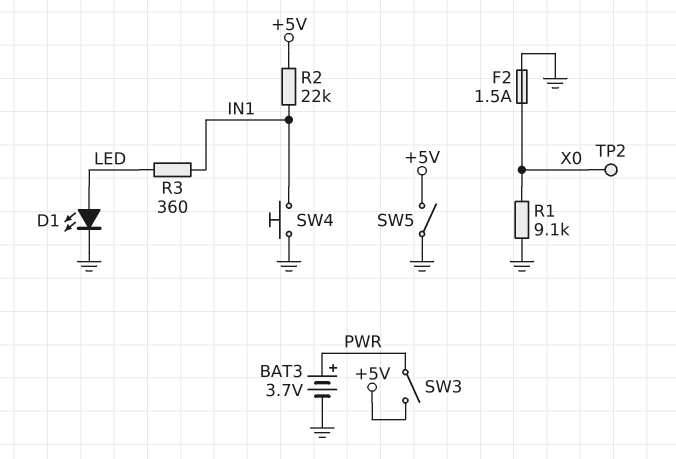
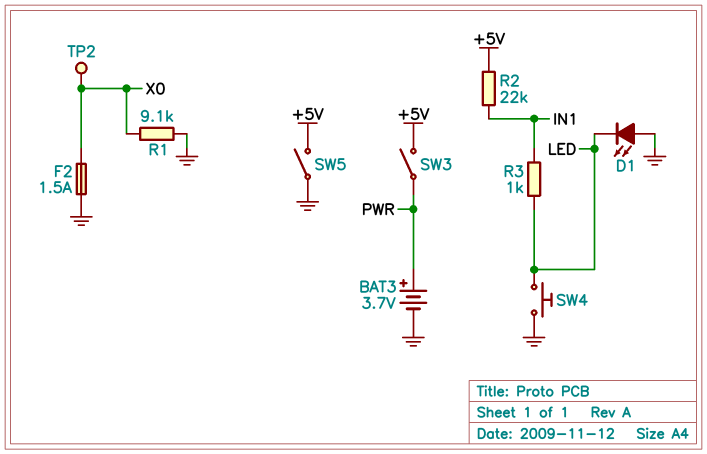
D1: LED (A LED, K GND) -> LED (A GND, K LED)
R3: 360 (IN1, LED) -> 1k (IN1, LED)
SW4: button (GND, IN1) -> button (GND, LED)

